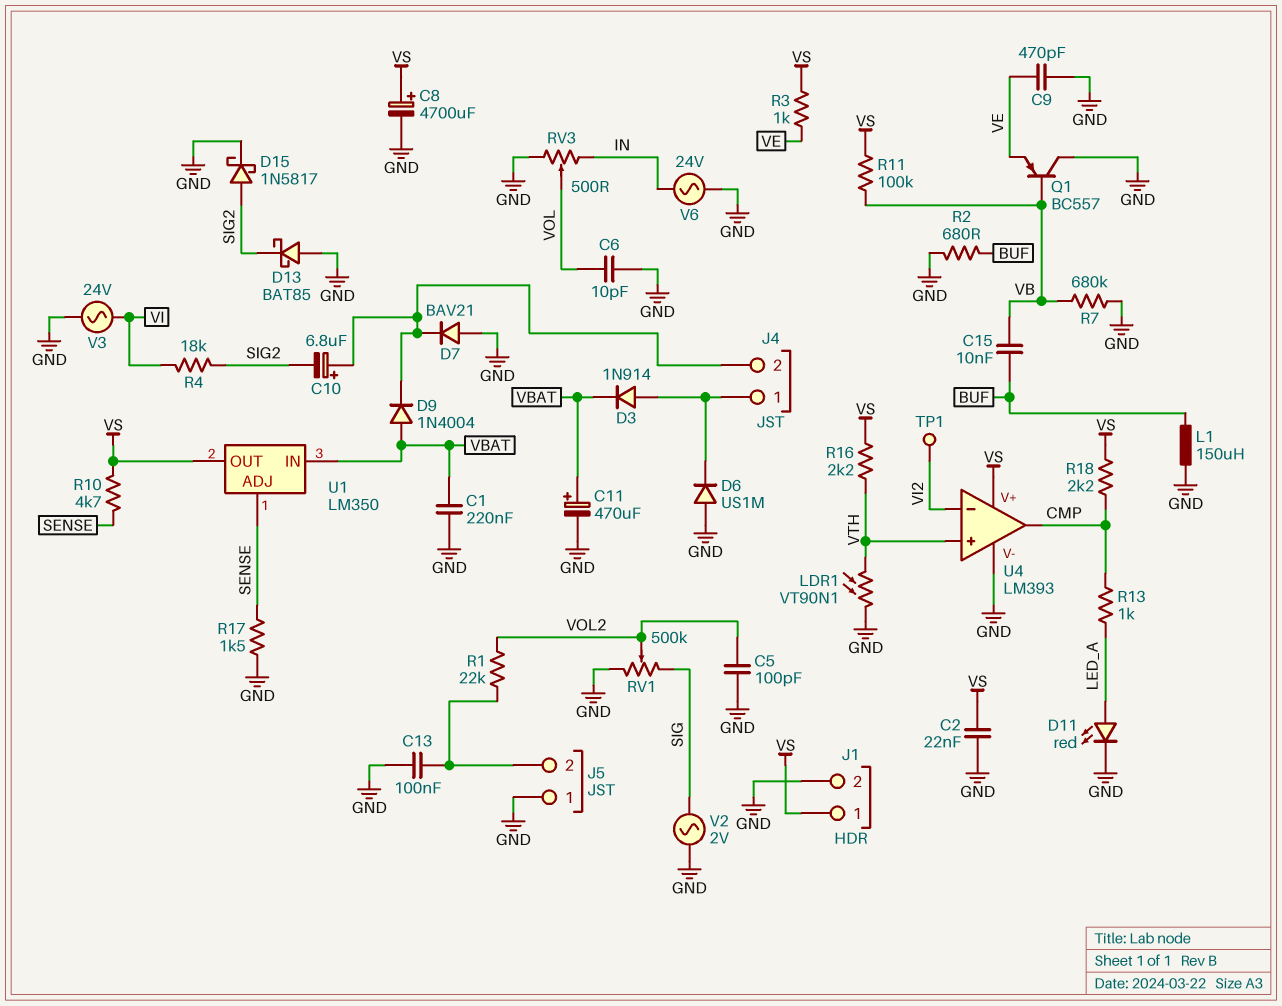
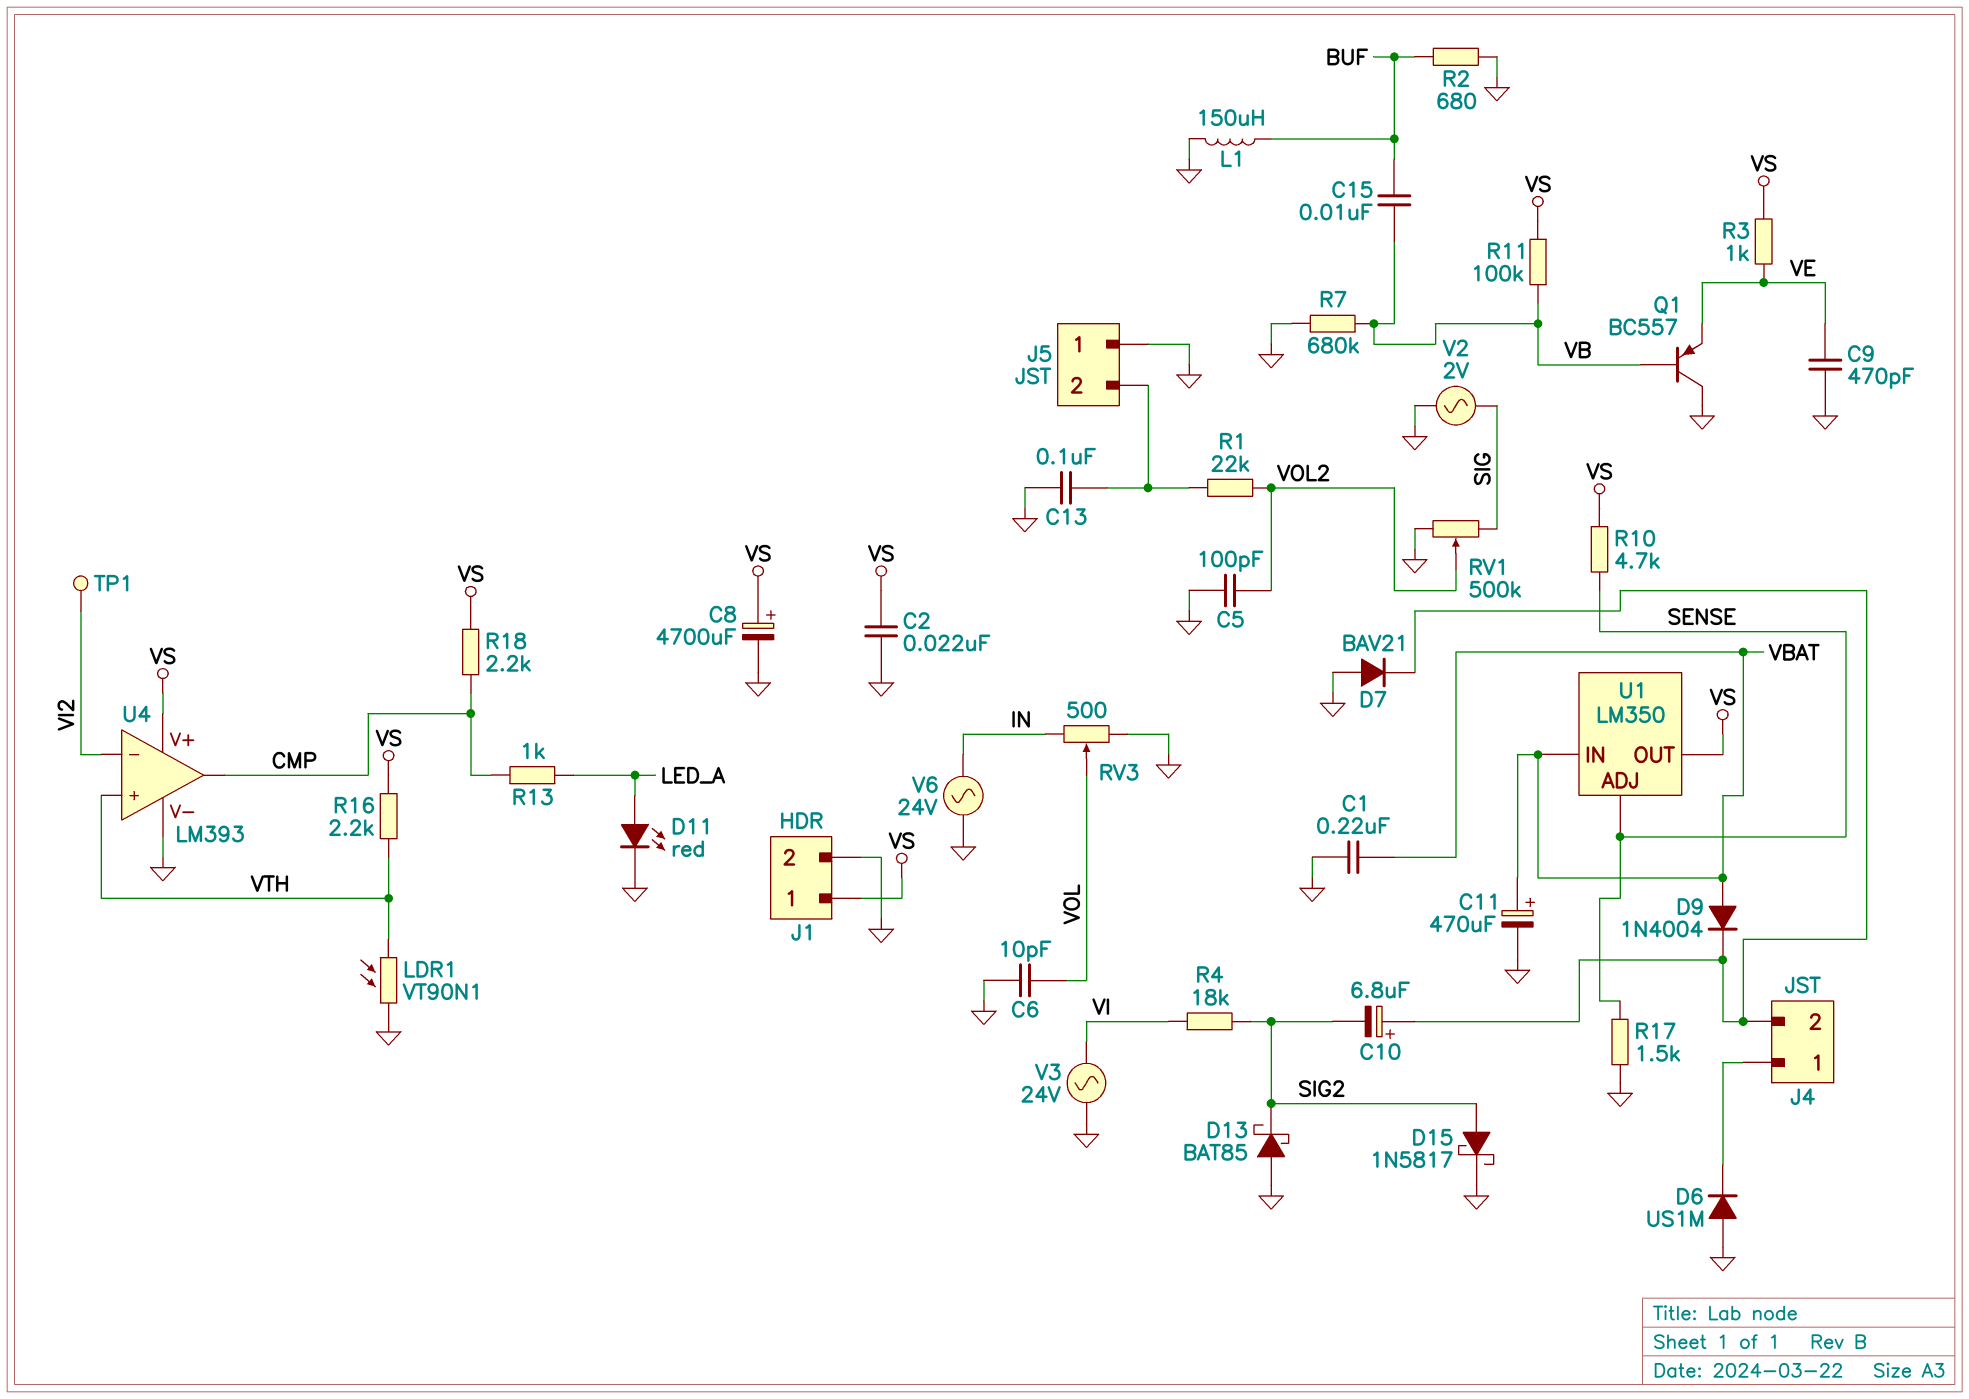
D3: diode 1N914 (A J4/1, K VBAT) -> none

